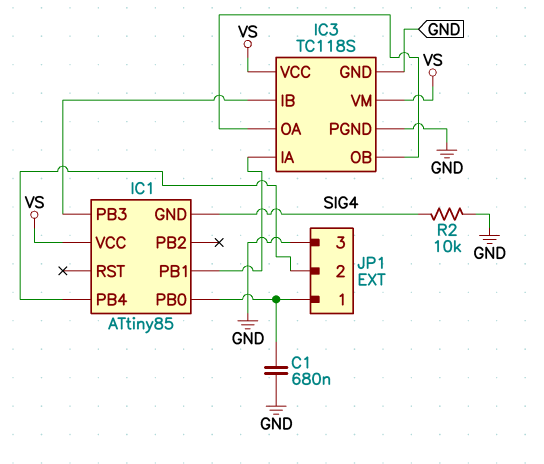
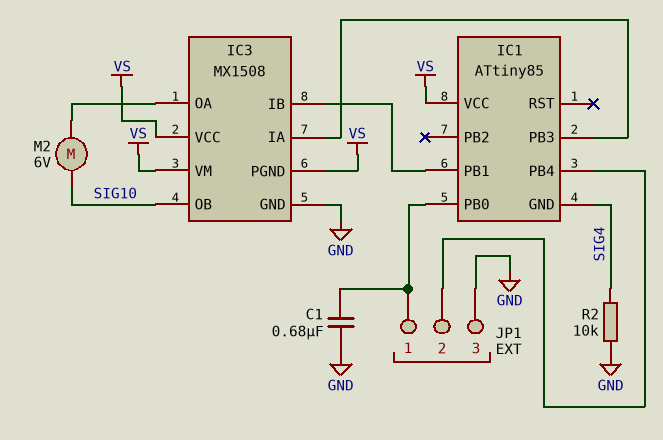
IC3: TC118S -> MX1508
IC3 pin IA: IC1/PB1 -> IC1/PB3
IC3 pin IB: IC1/PB3 -> IC1/PB1
IC3 pin OB: IC3/OA -> SIG10
IC3 pin PGND: GND -> VS
M2: none -> motor 6V (IC3/OA, SIG10)

